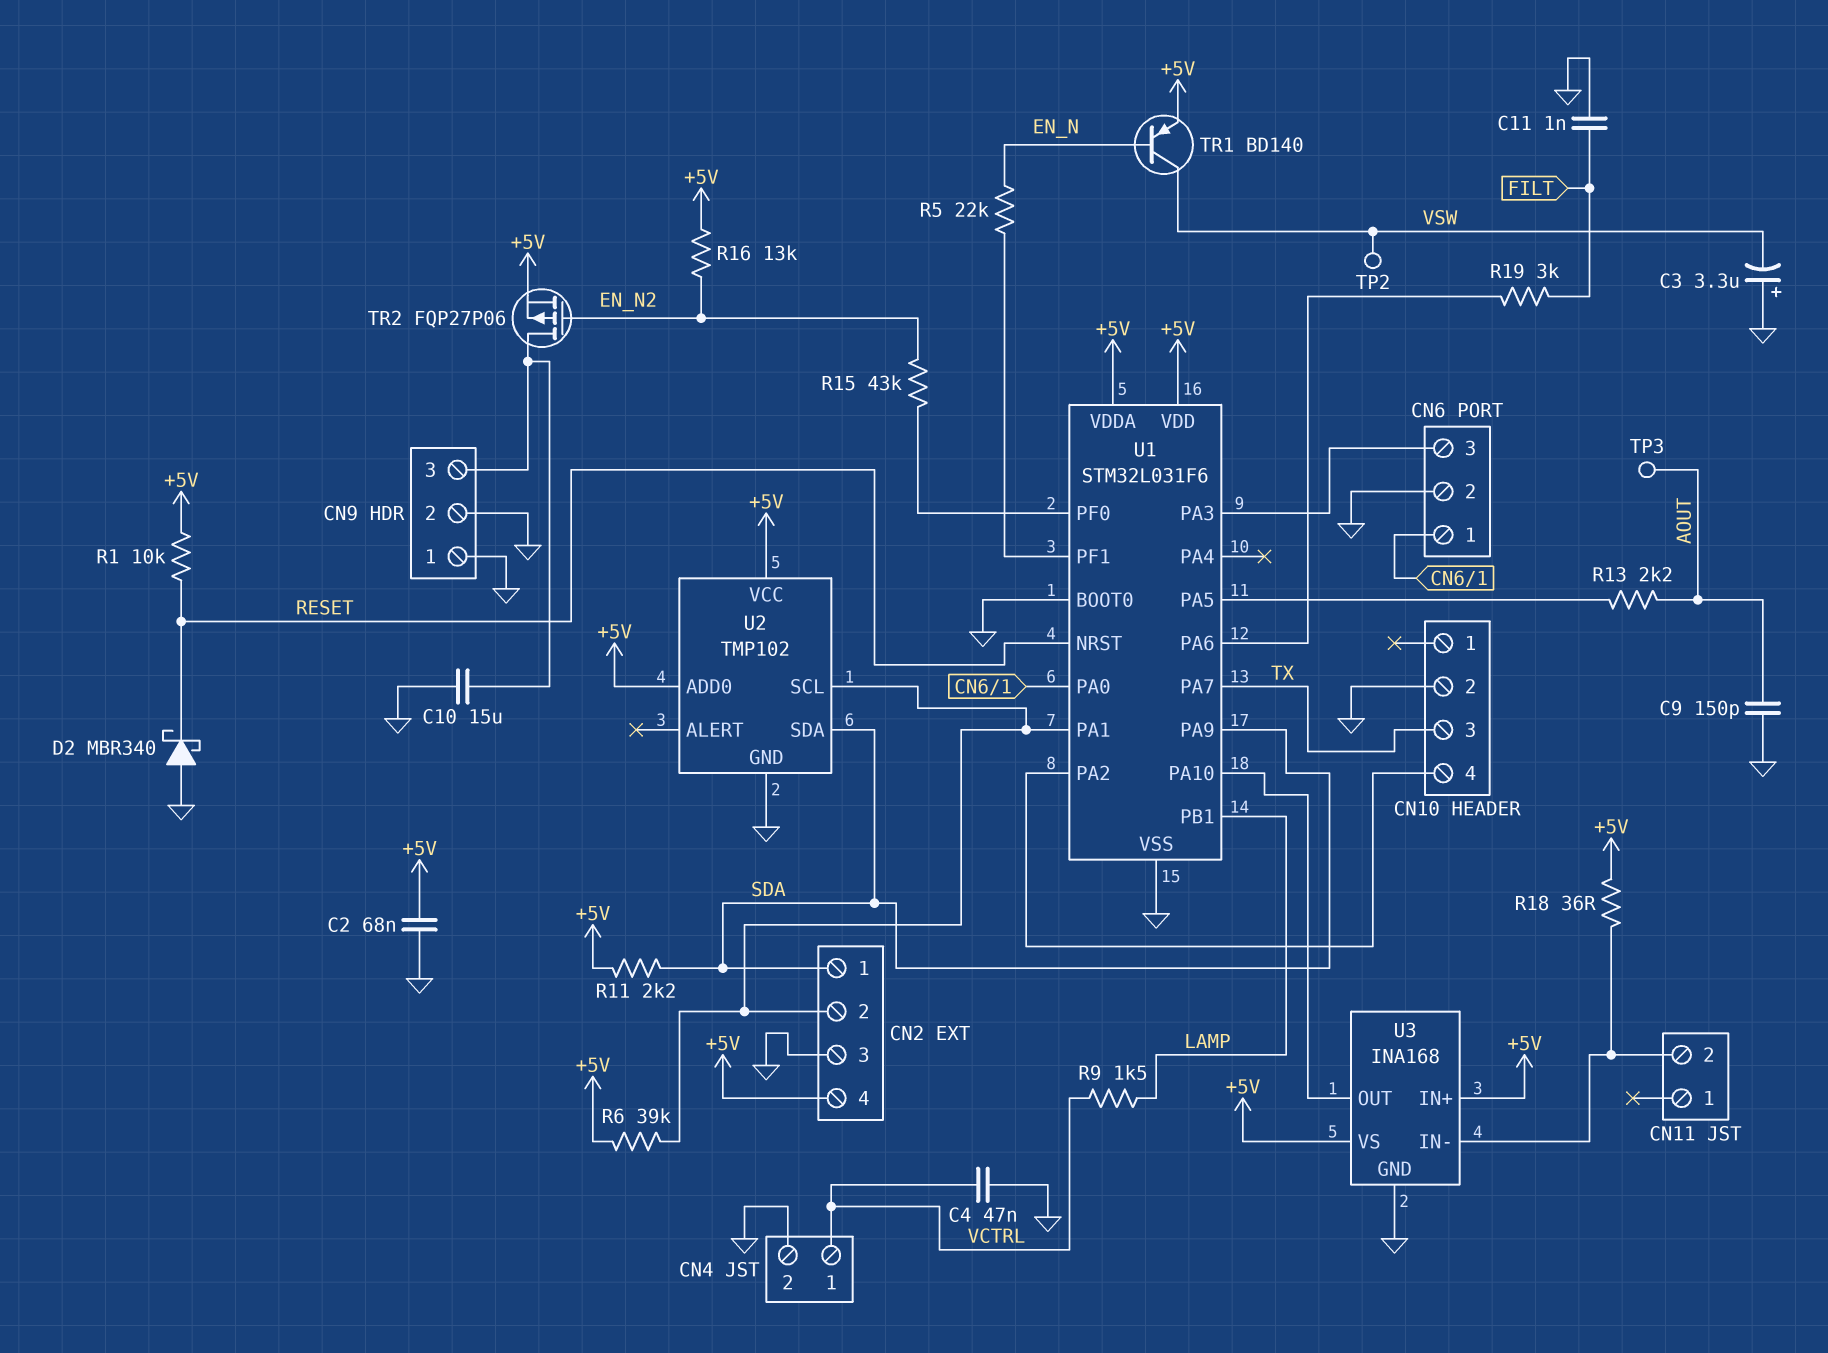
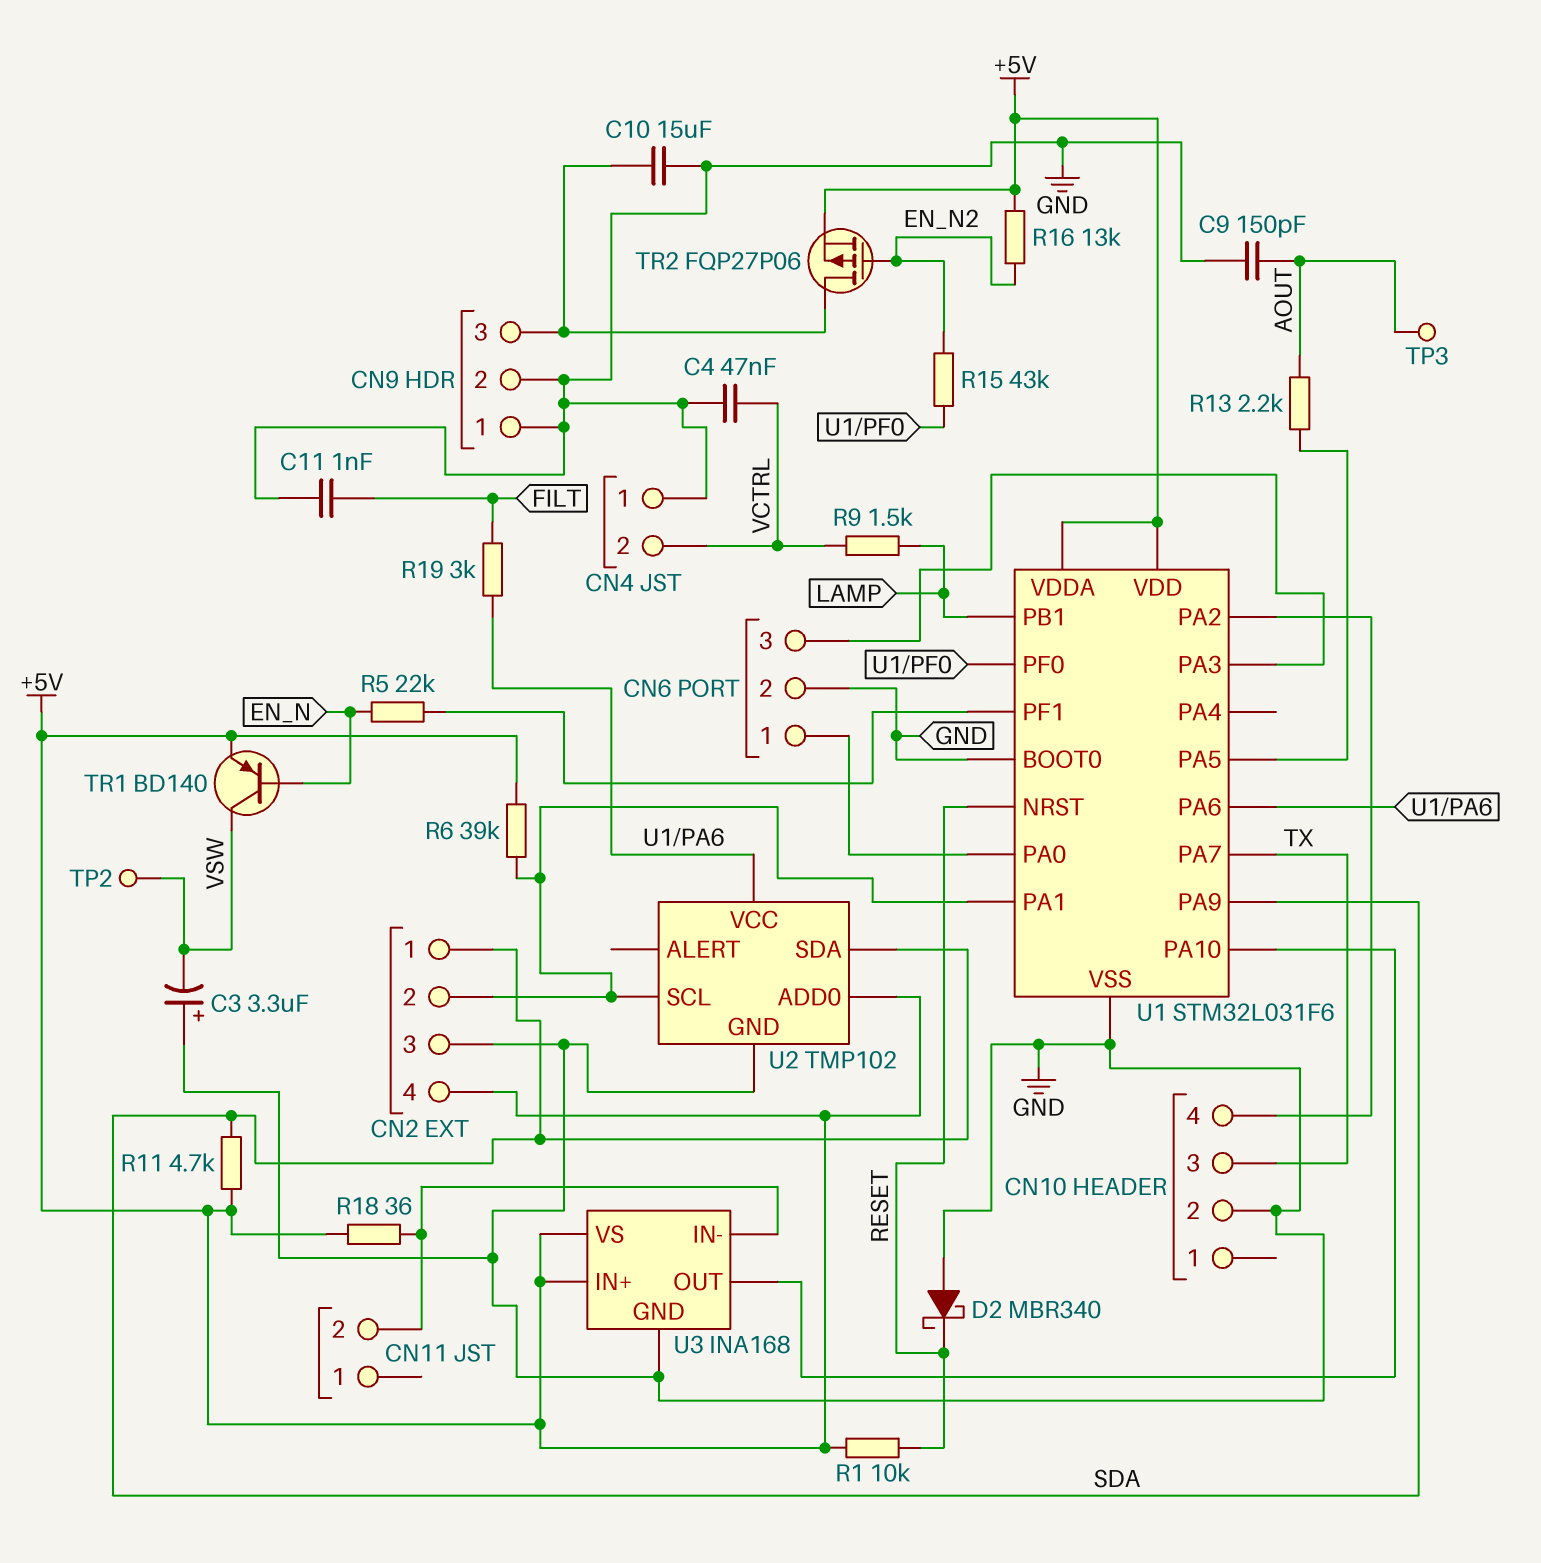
C2: 68nF (+5V, GND) -> none
CN4 pin 1: VCTRL -> GND
CN4 pin 2: GND -> VCTRL
R11: 2.2k (+5V, SDA) -> 4.7k (+5V, SDA)
U2 pin VCC: +5V -> U1/PA6

